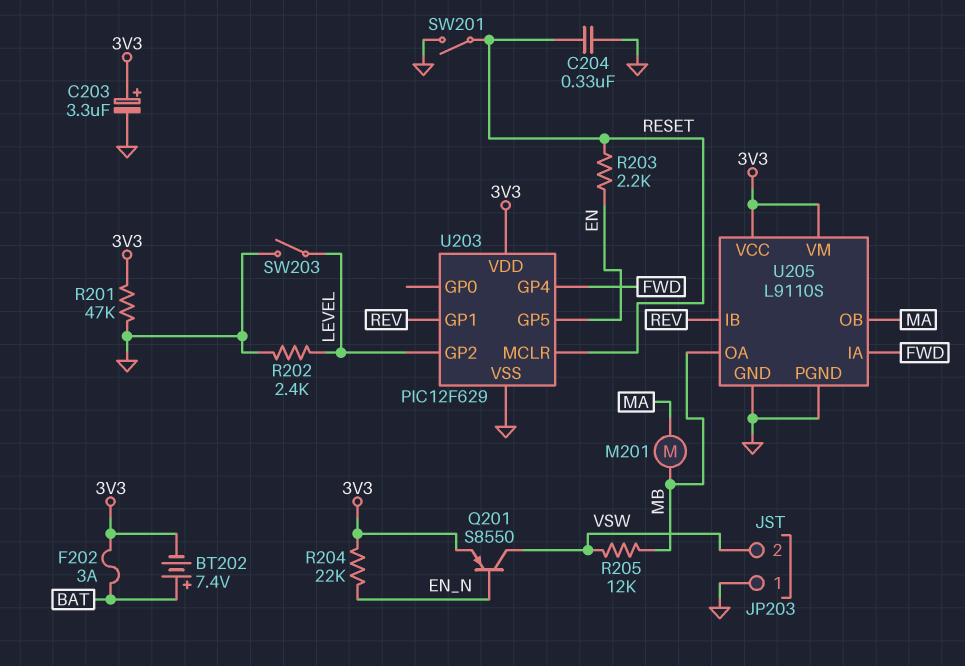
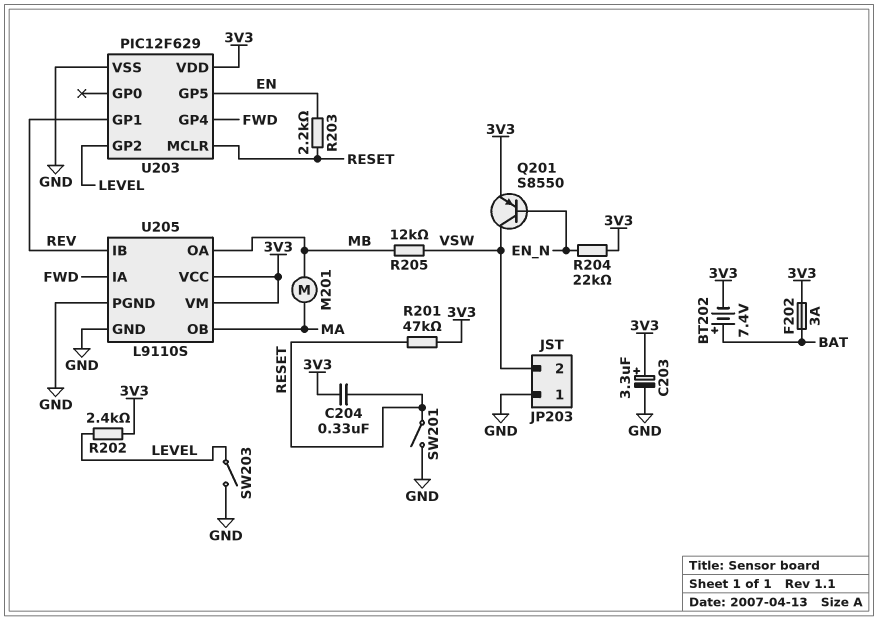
C204: 330nF (GND, RESET) -> 330nF (3V3, RESET)
R201: 47k (3V3, GND) -> 47k (3V3, RESET)
R202: 2.4k (GND, LEVEL) -> 2.4k (3V3, LEVEL)

